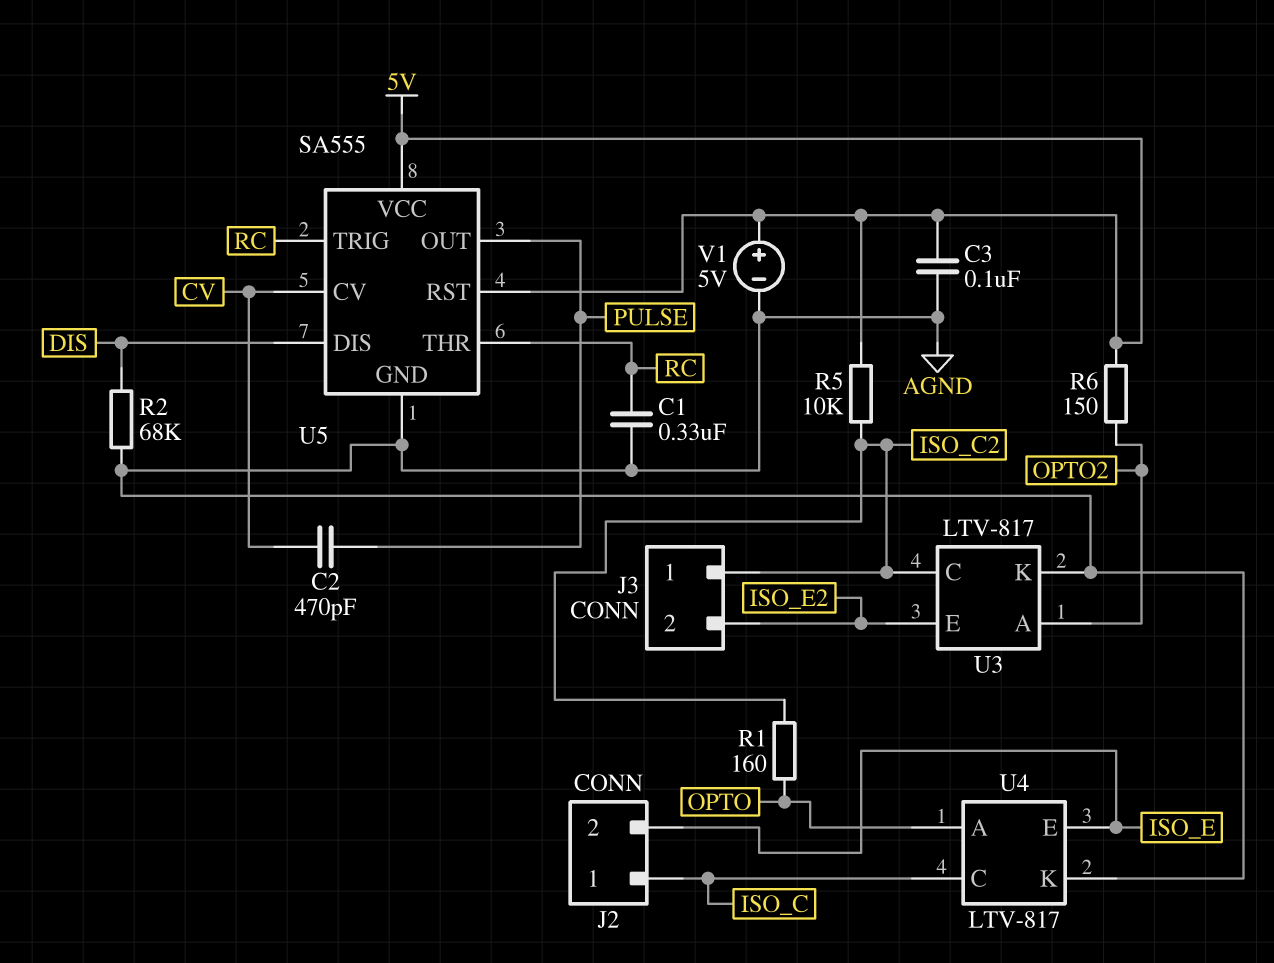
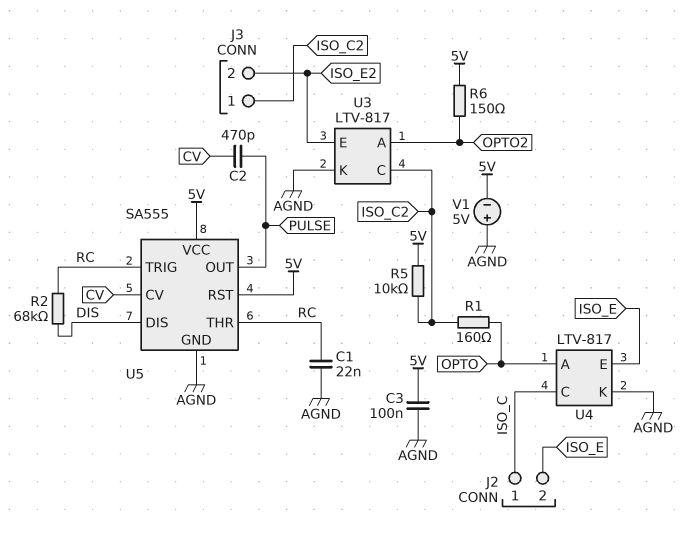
C1: 330nF (AGND, RC) -> 22nF (AGND, RC)
R2: 68k (AGND, DIS) -> 68k (DIS, RC)
V1: 5V (plus 5V, minus AGND) -> 5V (plus AGND, minus 5V)

